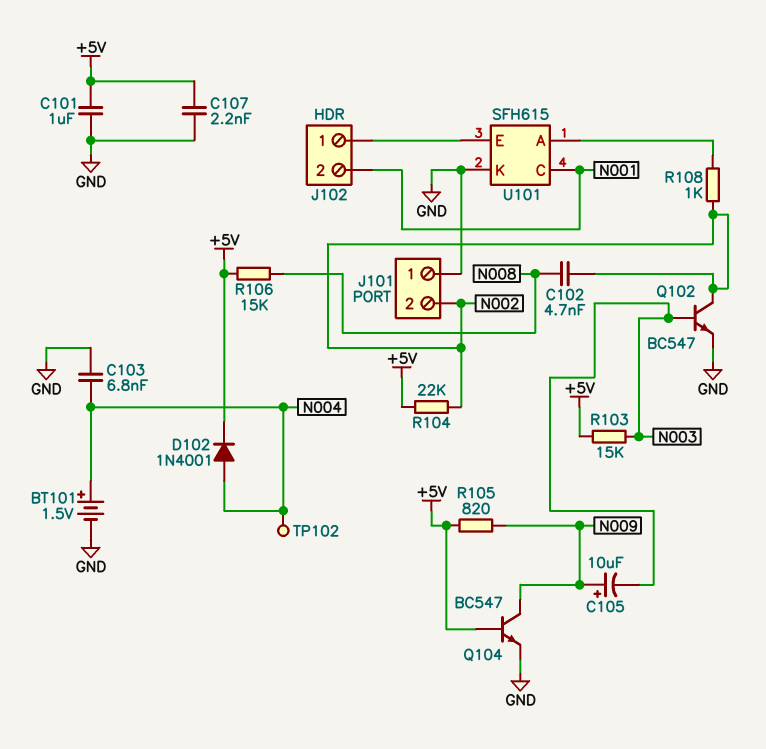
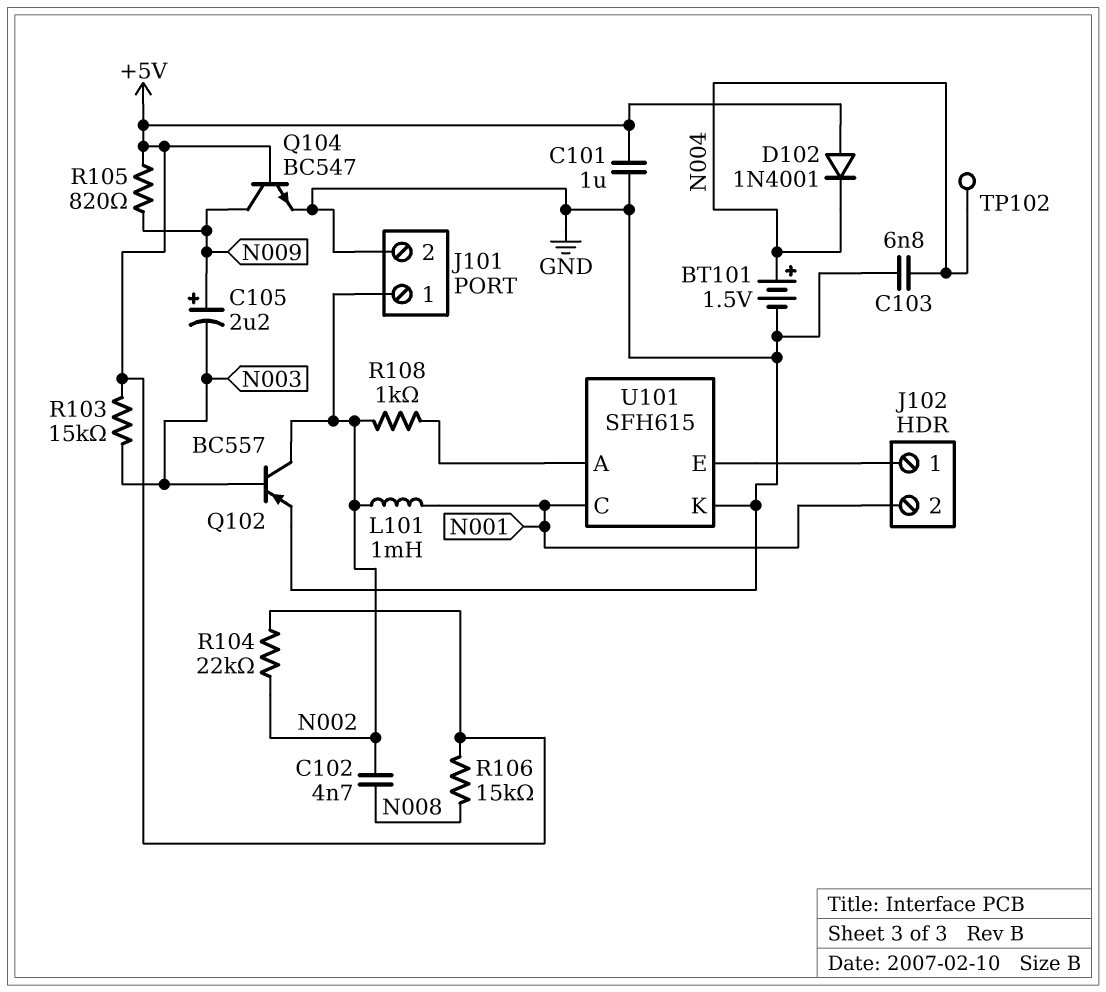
C105: 10uF (plus N009, minus N003) -> 2.2uF (plus N009, minus N003)
C107: 2.2nF (+5V, GND) -> none
D102: diode 1N4001 (A N004, K +5V) -> diode 1N4001 (A +5V, K N004)
J101 pin 1: GND -> N002
J101 pin 2: N002 -> GND
L101: none -> 1mH (N001, N002)
Q102: NPN BC547 (B N003, C N002, E GND) -> PNP BC557 (B N003, C N002, E GND)

